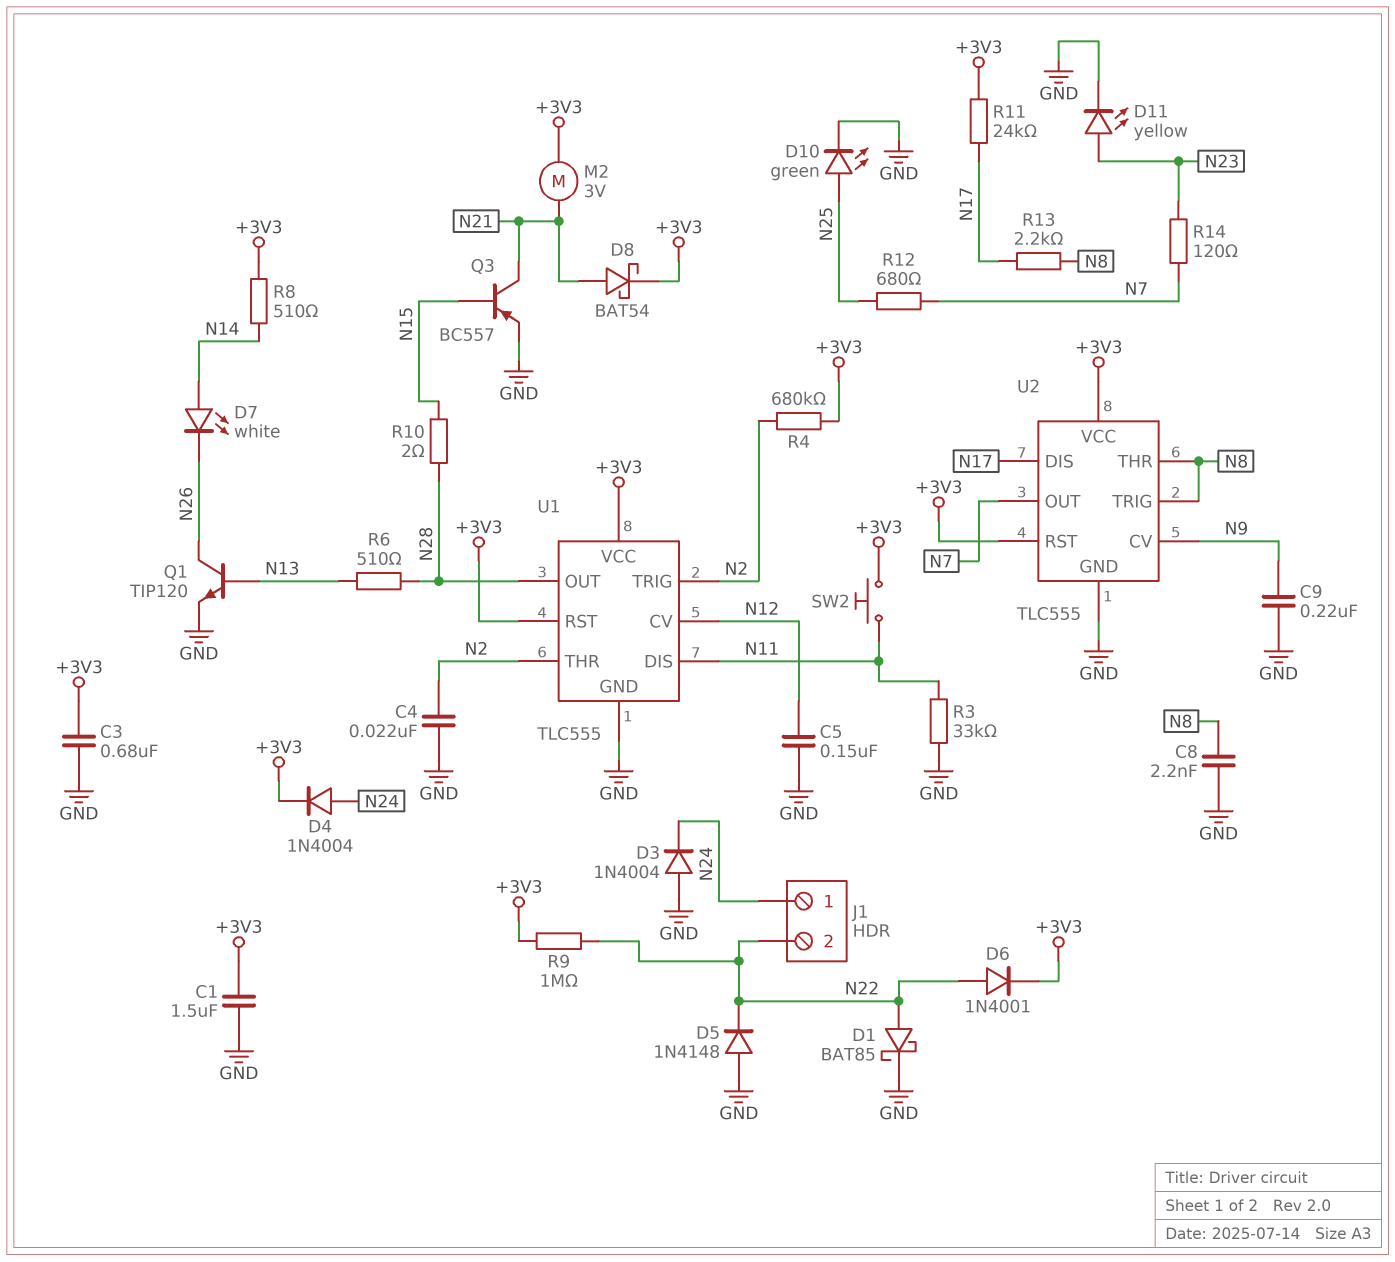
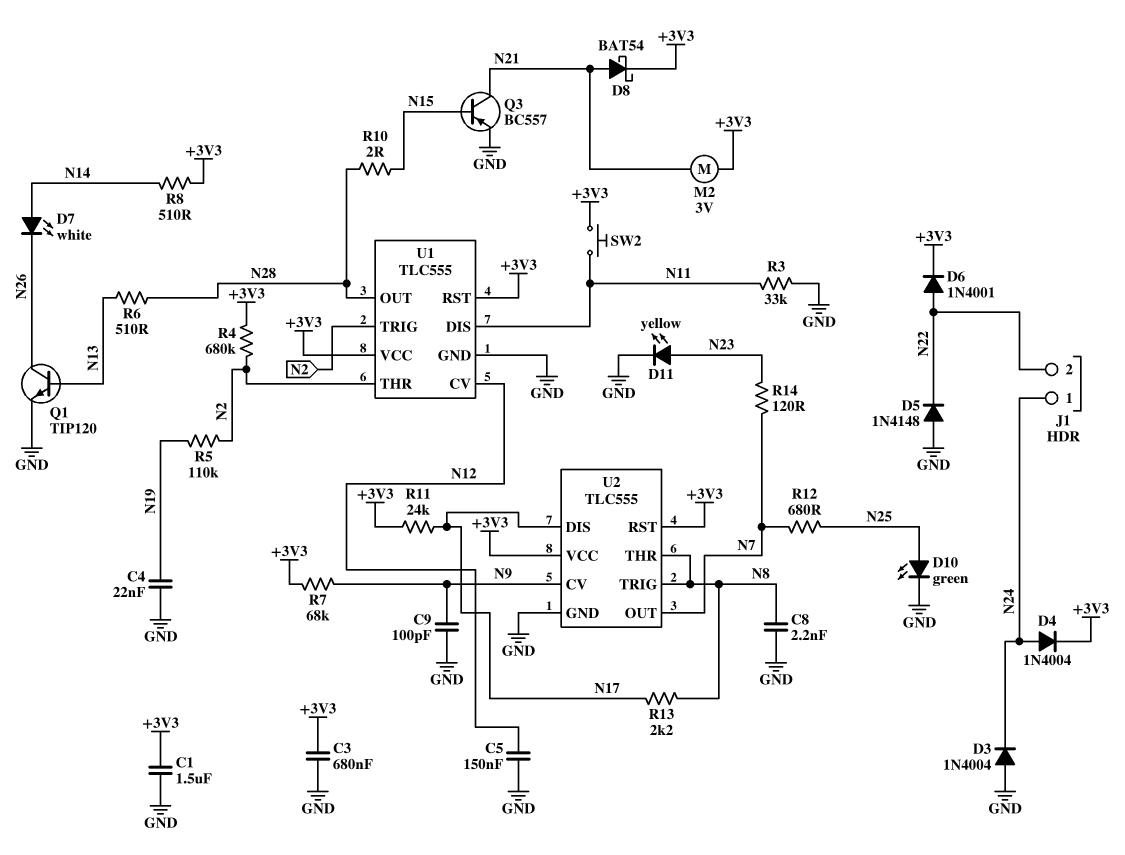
C4: 22nF (GND, N2) -> 22nF (GND, N19)
C9: 220nF (GND, N9) -> 100pF (GND, N9)
D1: schottky BAT85 (A N22, K GND) -> none
R5: none -> 110k (N2, N19)
R7: none -> 68k (+3V3, N9)
R9: 1M (+3V3, N22) -> none

